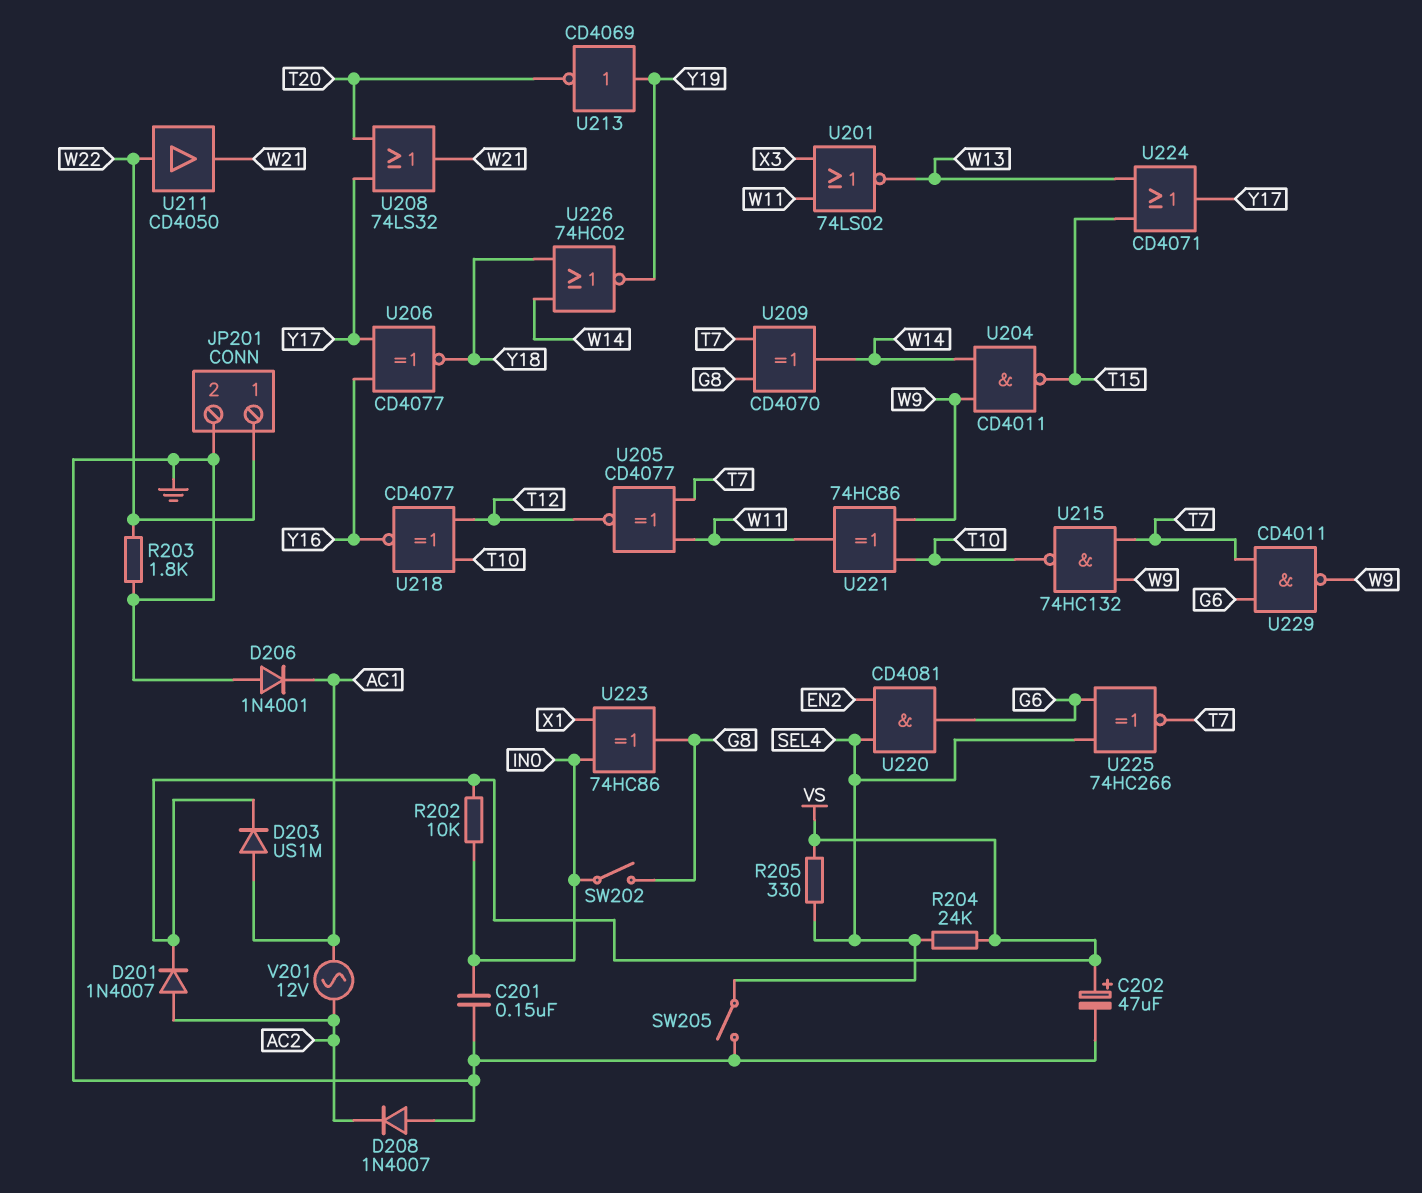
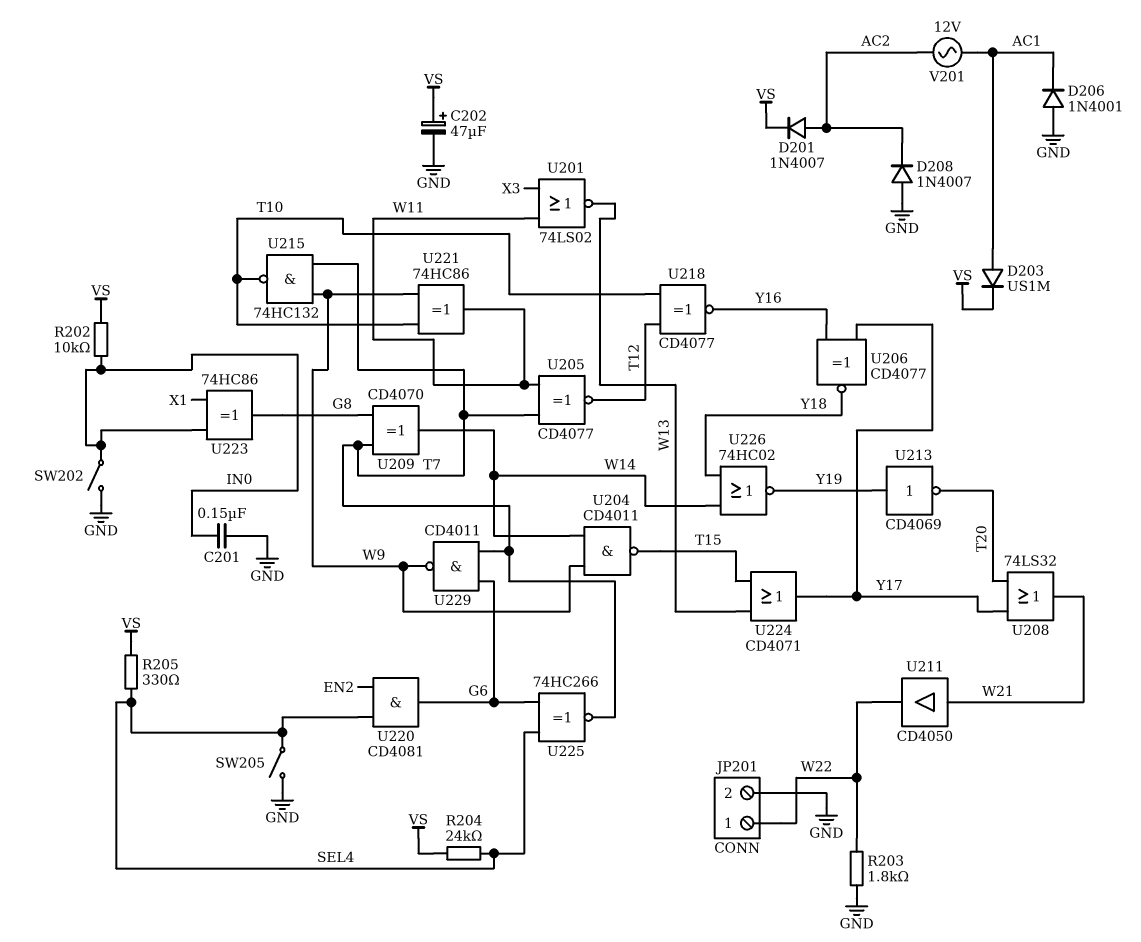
SW202: switch (G8, IN0) -> switch (GND, IN0)
U211: buffer CD4050 (in W22, out W21) -> buffer CD4050 (in W21, out W22)

